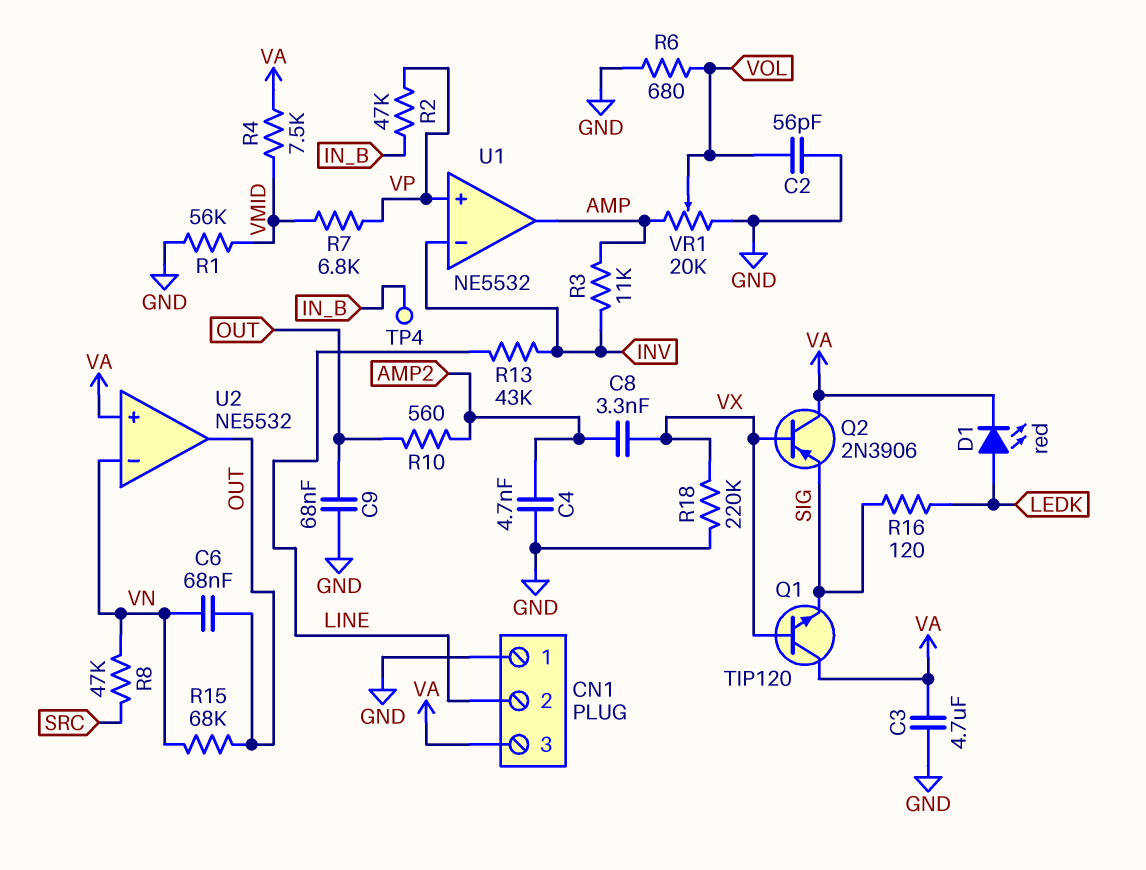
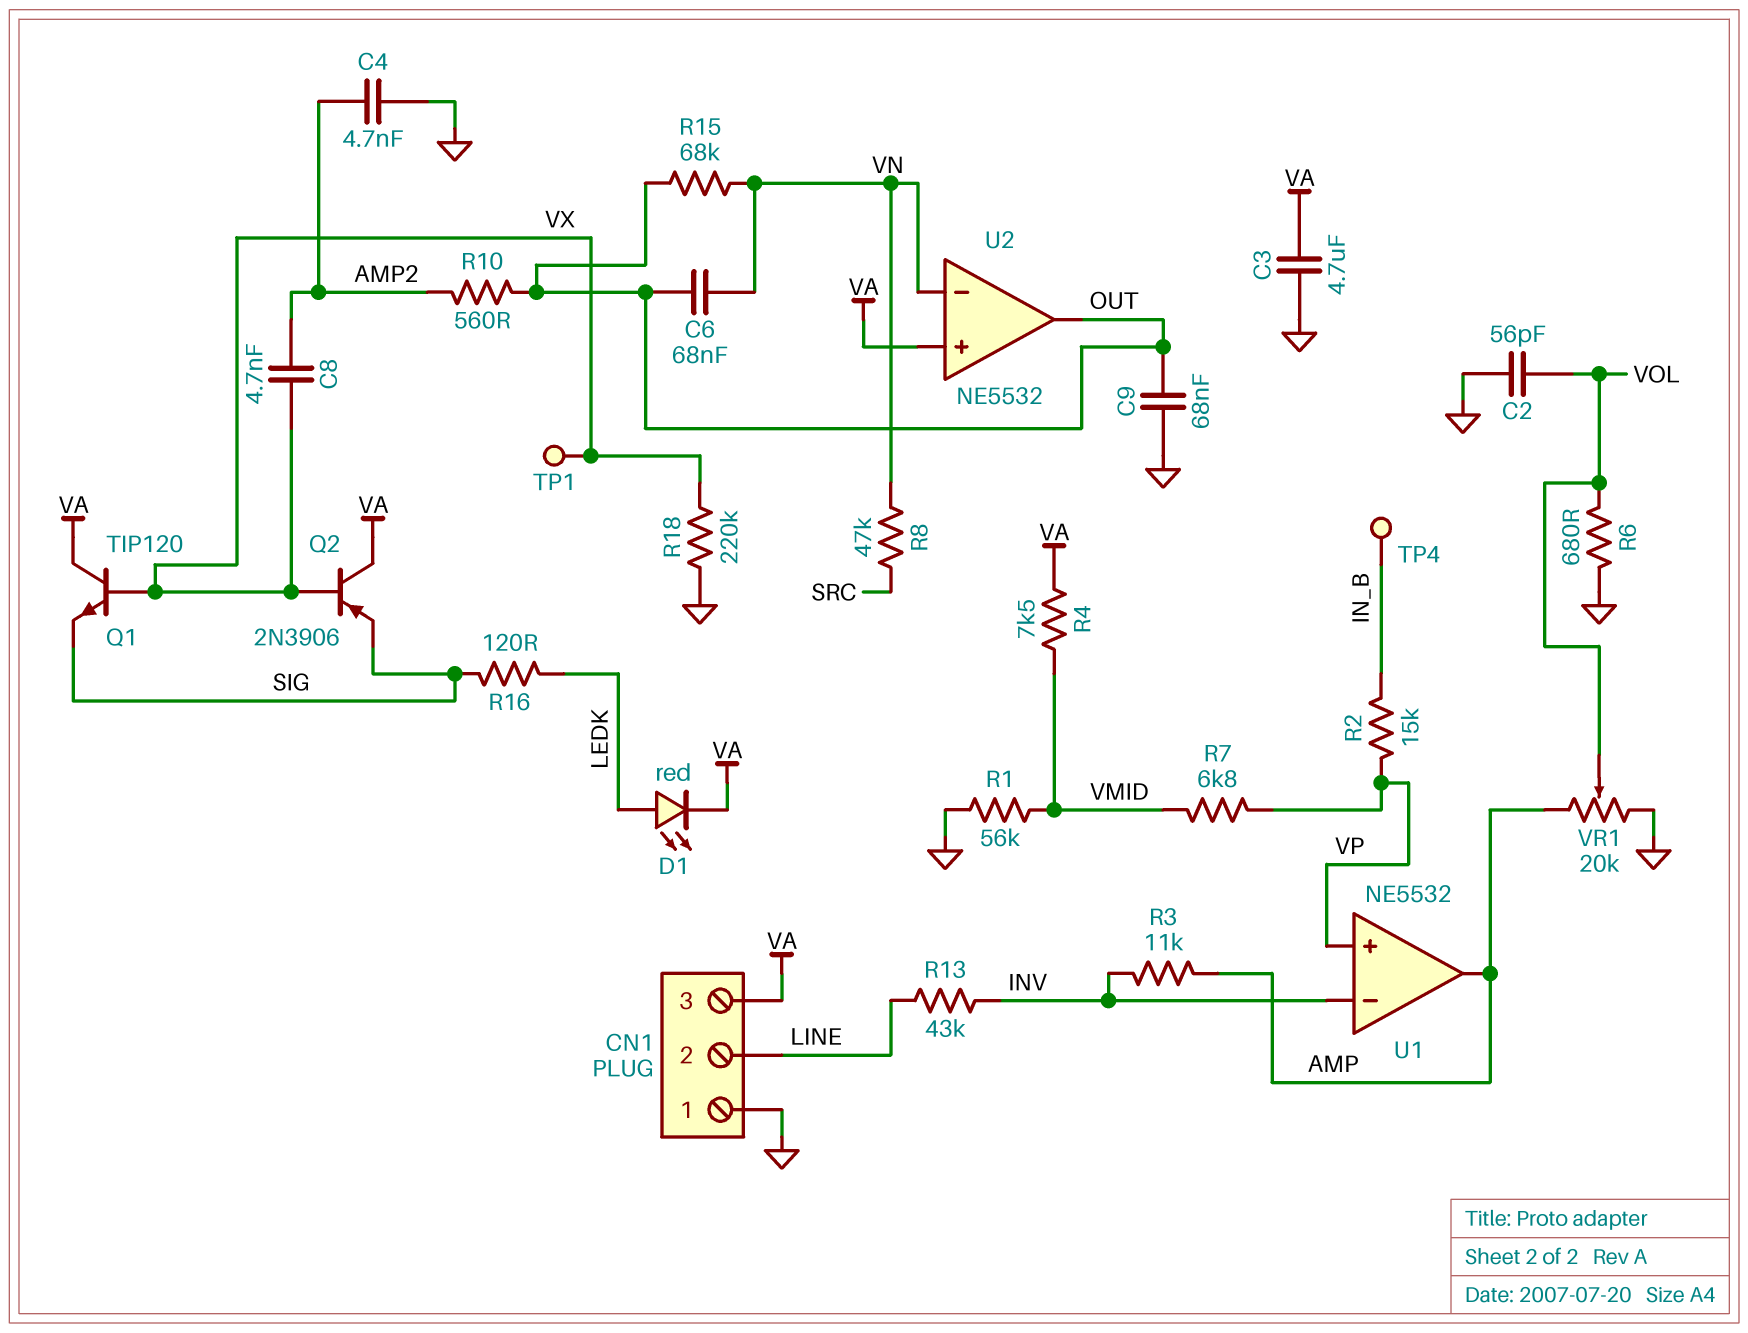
C8: 3.3nF (AMP2, VX) -> 4.7nF (AMP2, VX)
R2: 47k (IN_B, VP) -> 15k (IN_B, VP)
TP1: none -> test point (VX)

